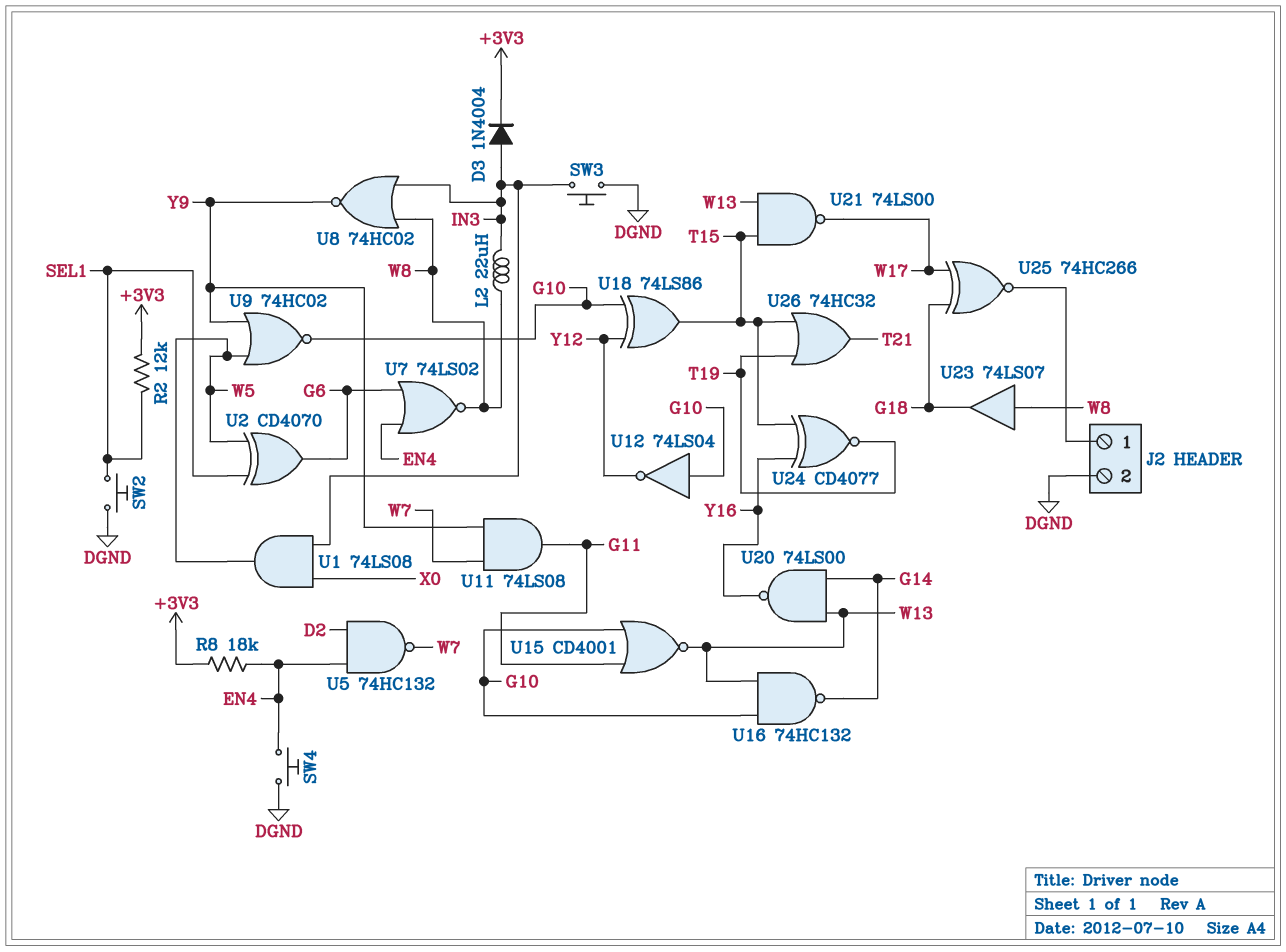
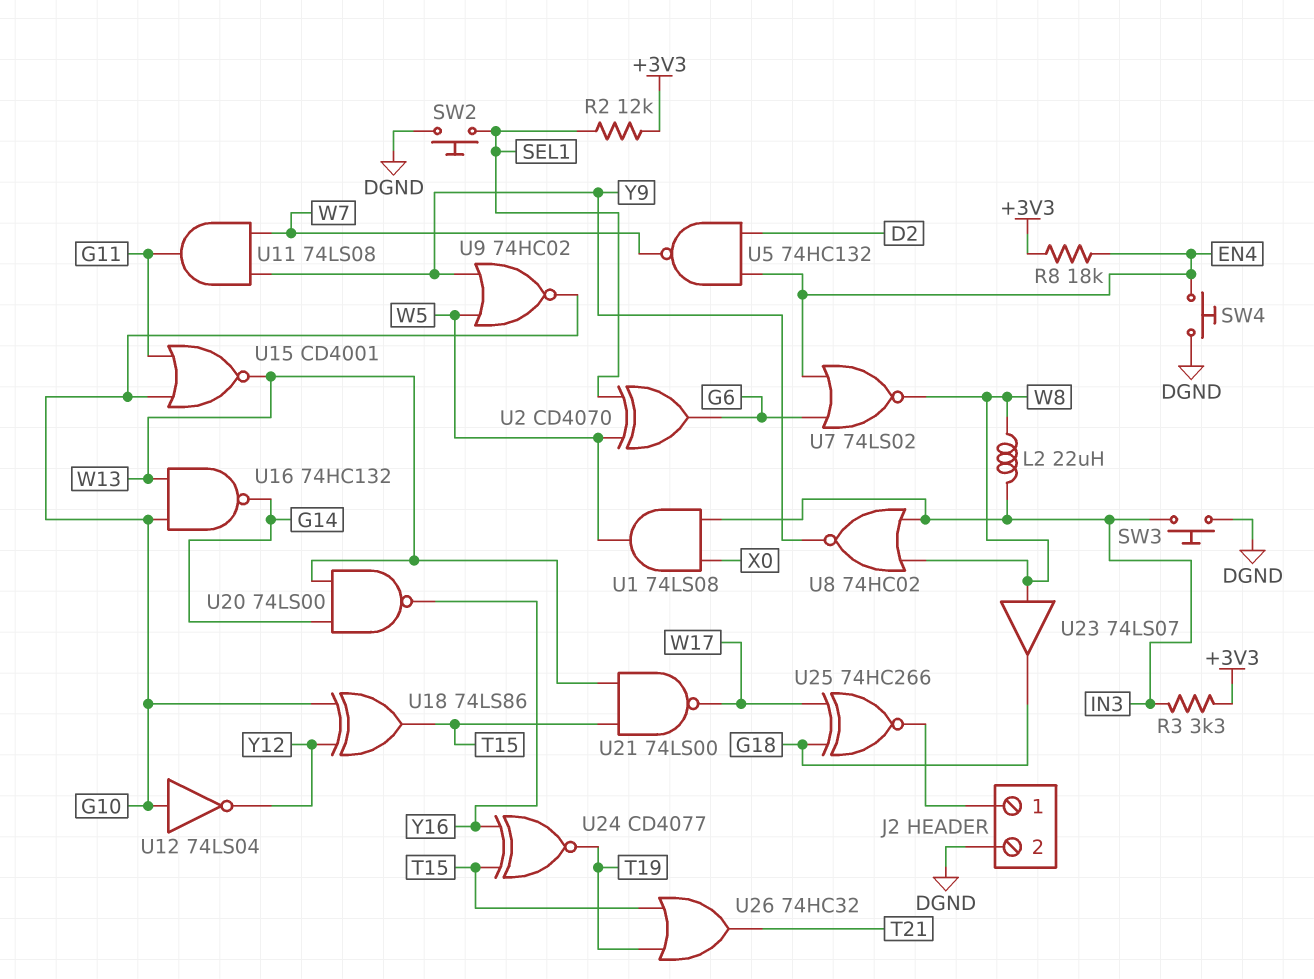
D3: diode 1N4004 (A IN3, K +3V3) -> none
R3: none -> 3.3k (+3V3, IN3)

